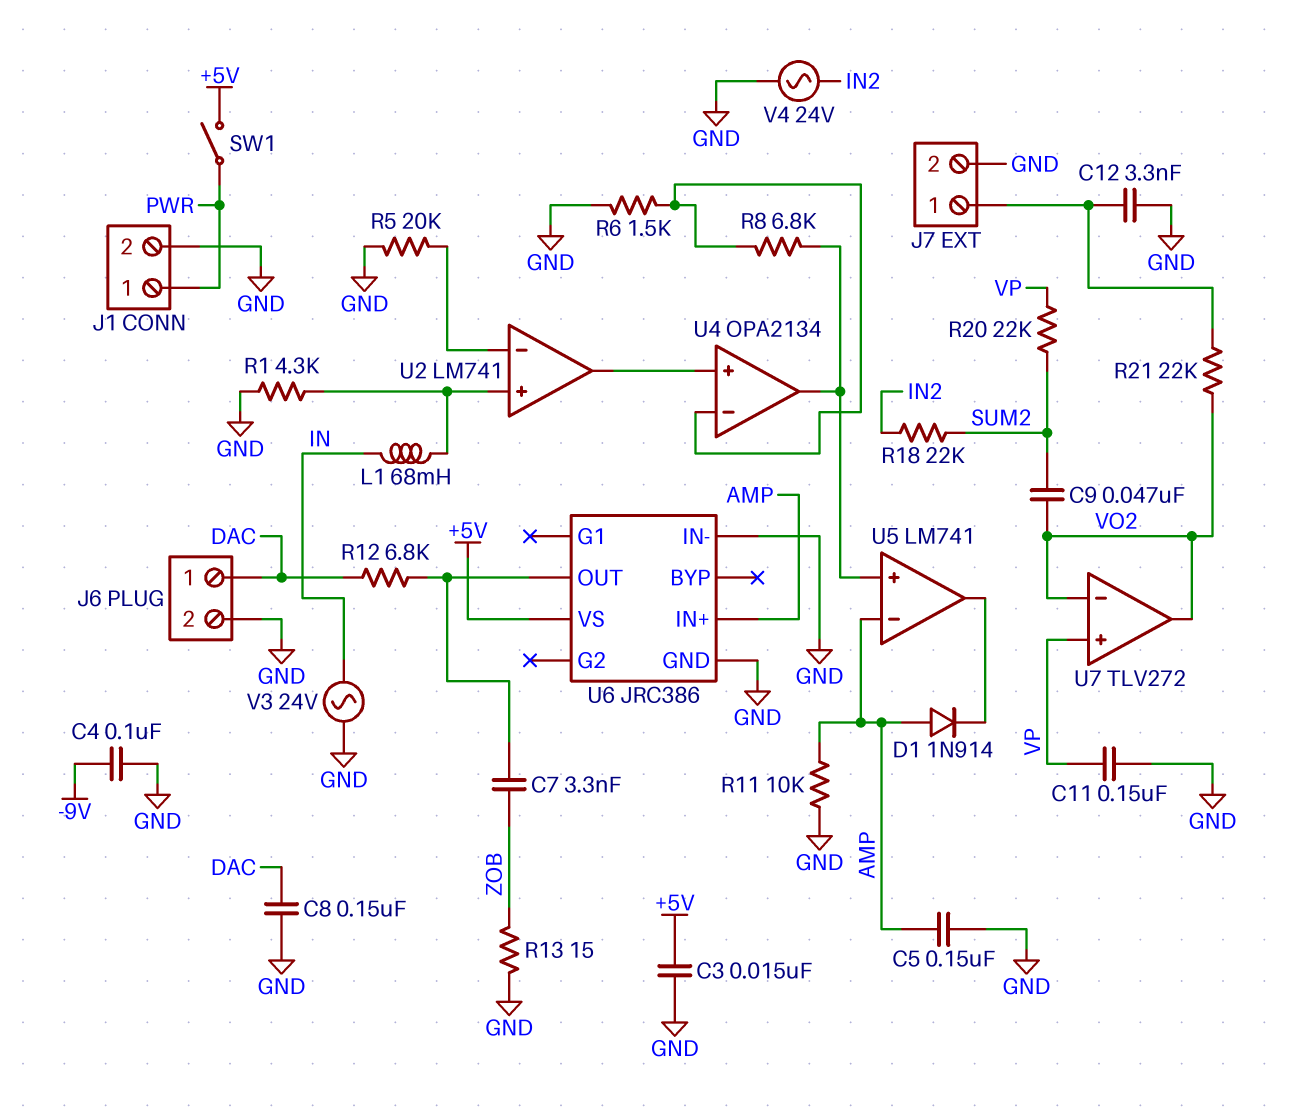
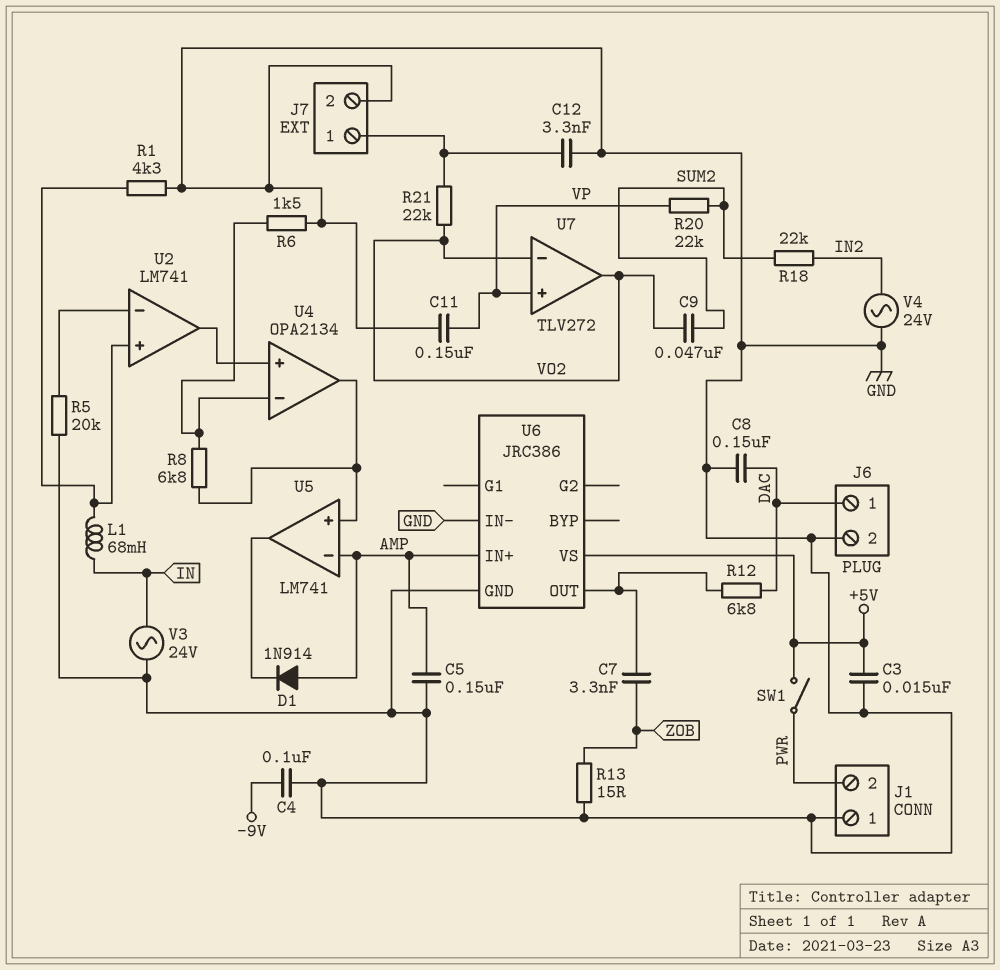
J1 pin 1: PWR -> GND
J1 pin 2: GND -> PWR
R11: 10k (AMP, GND) -> none

